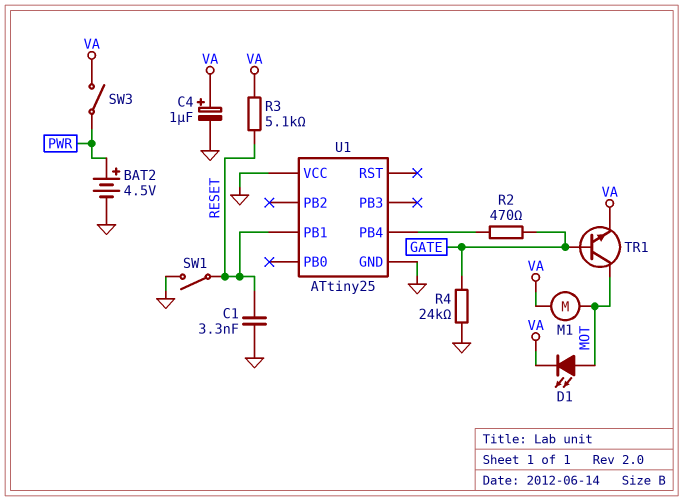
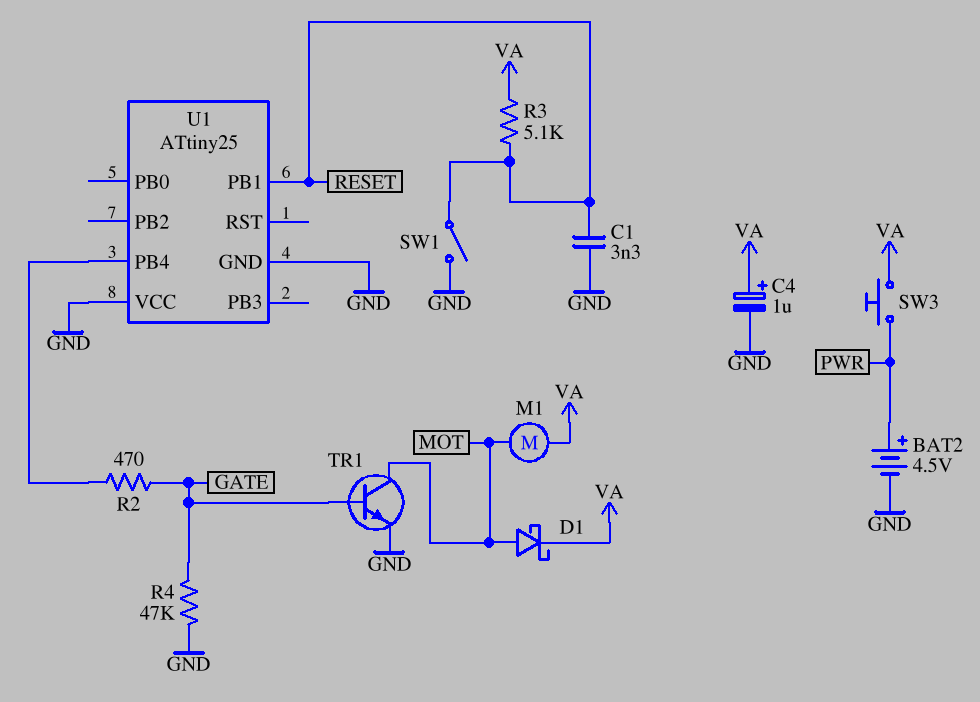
D1: LED (A MOT, K VA) -> schottky (A MOT, K VA)
R4: 24k (GATE, GND) -> 47k (GATE, GND)
SW3: switch (PWR, VA) -> button (PWR, VA)
TR1: NPN (B GATE, C MOT, E VA) -> NPN (B GATE, C MOT, E GND)

